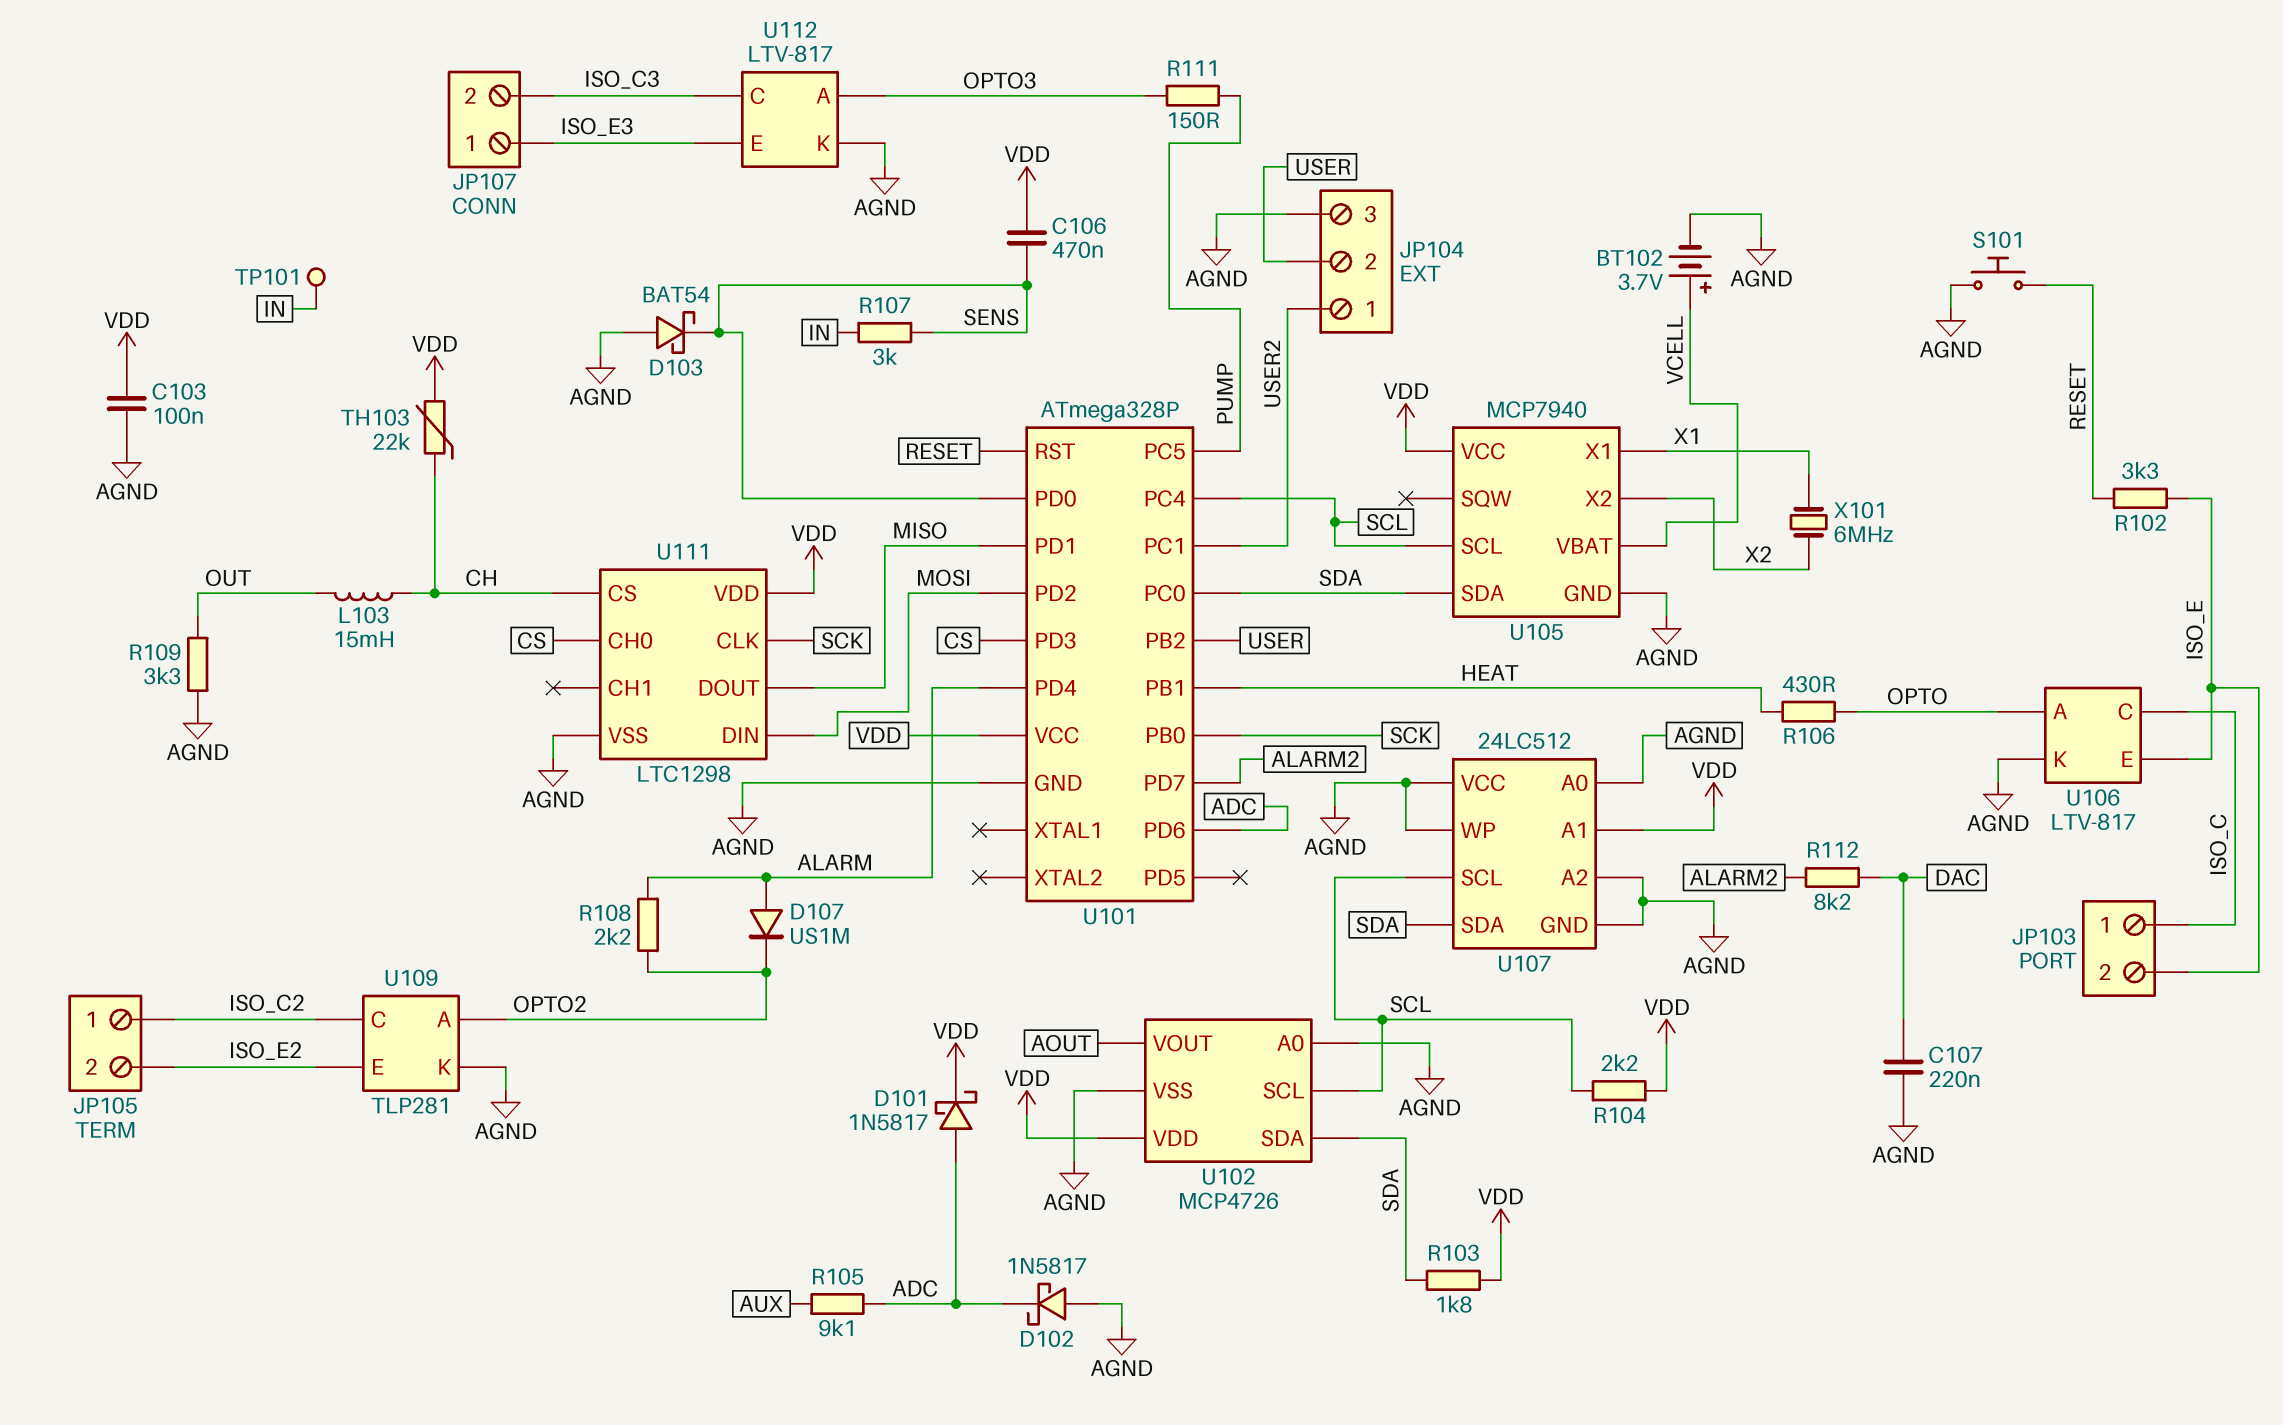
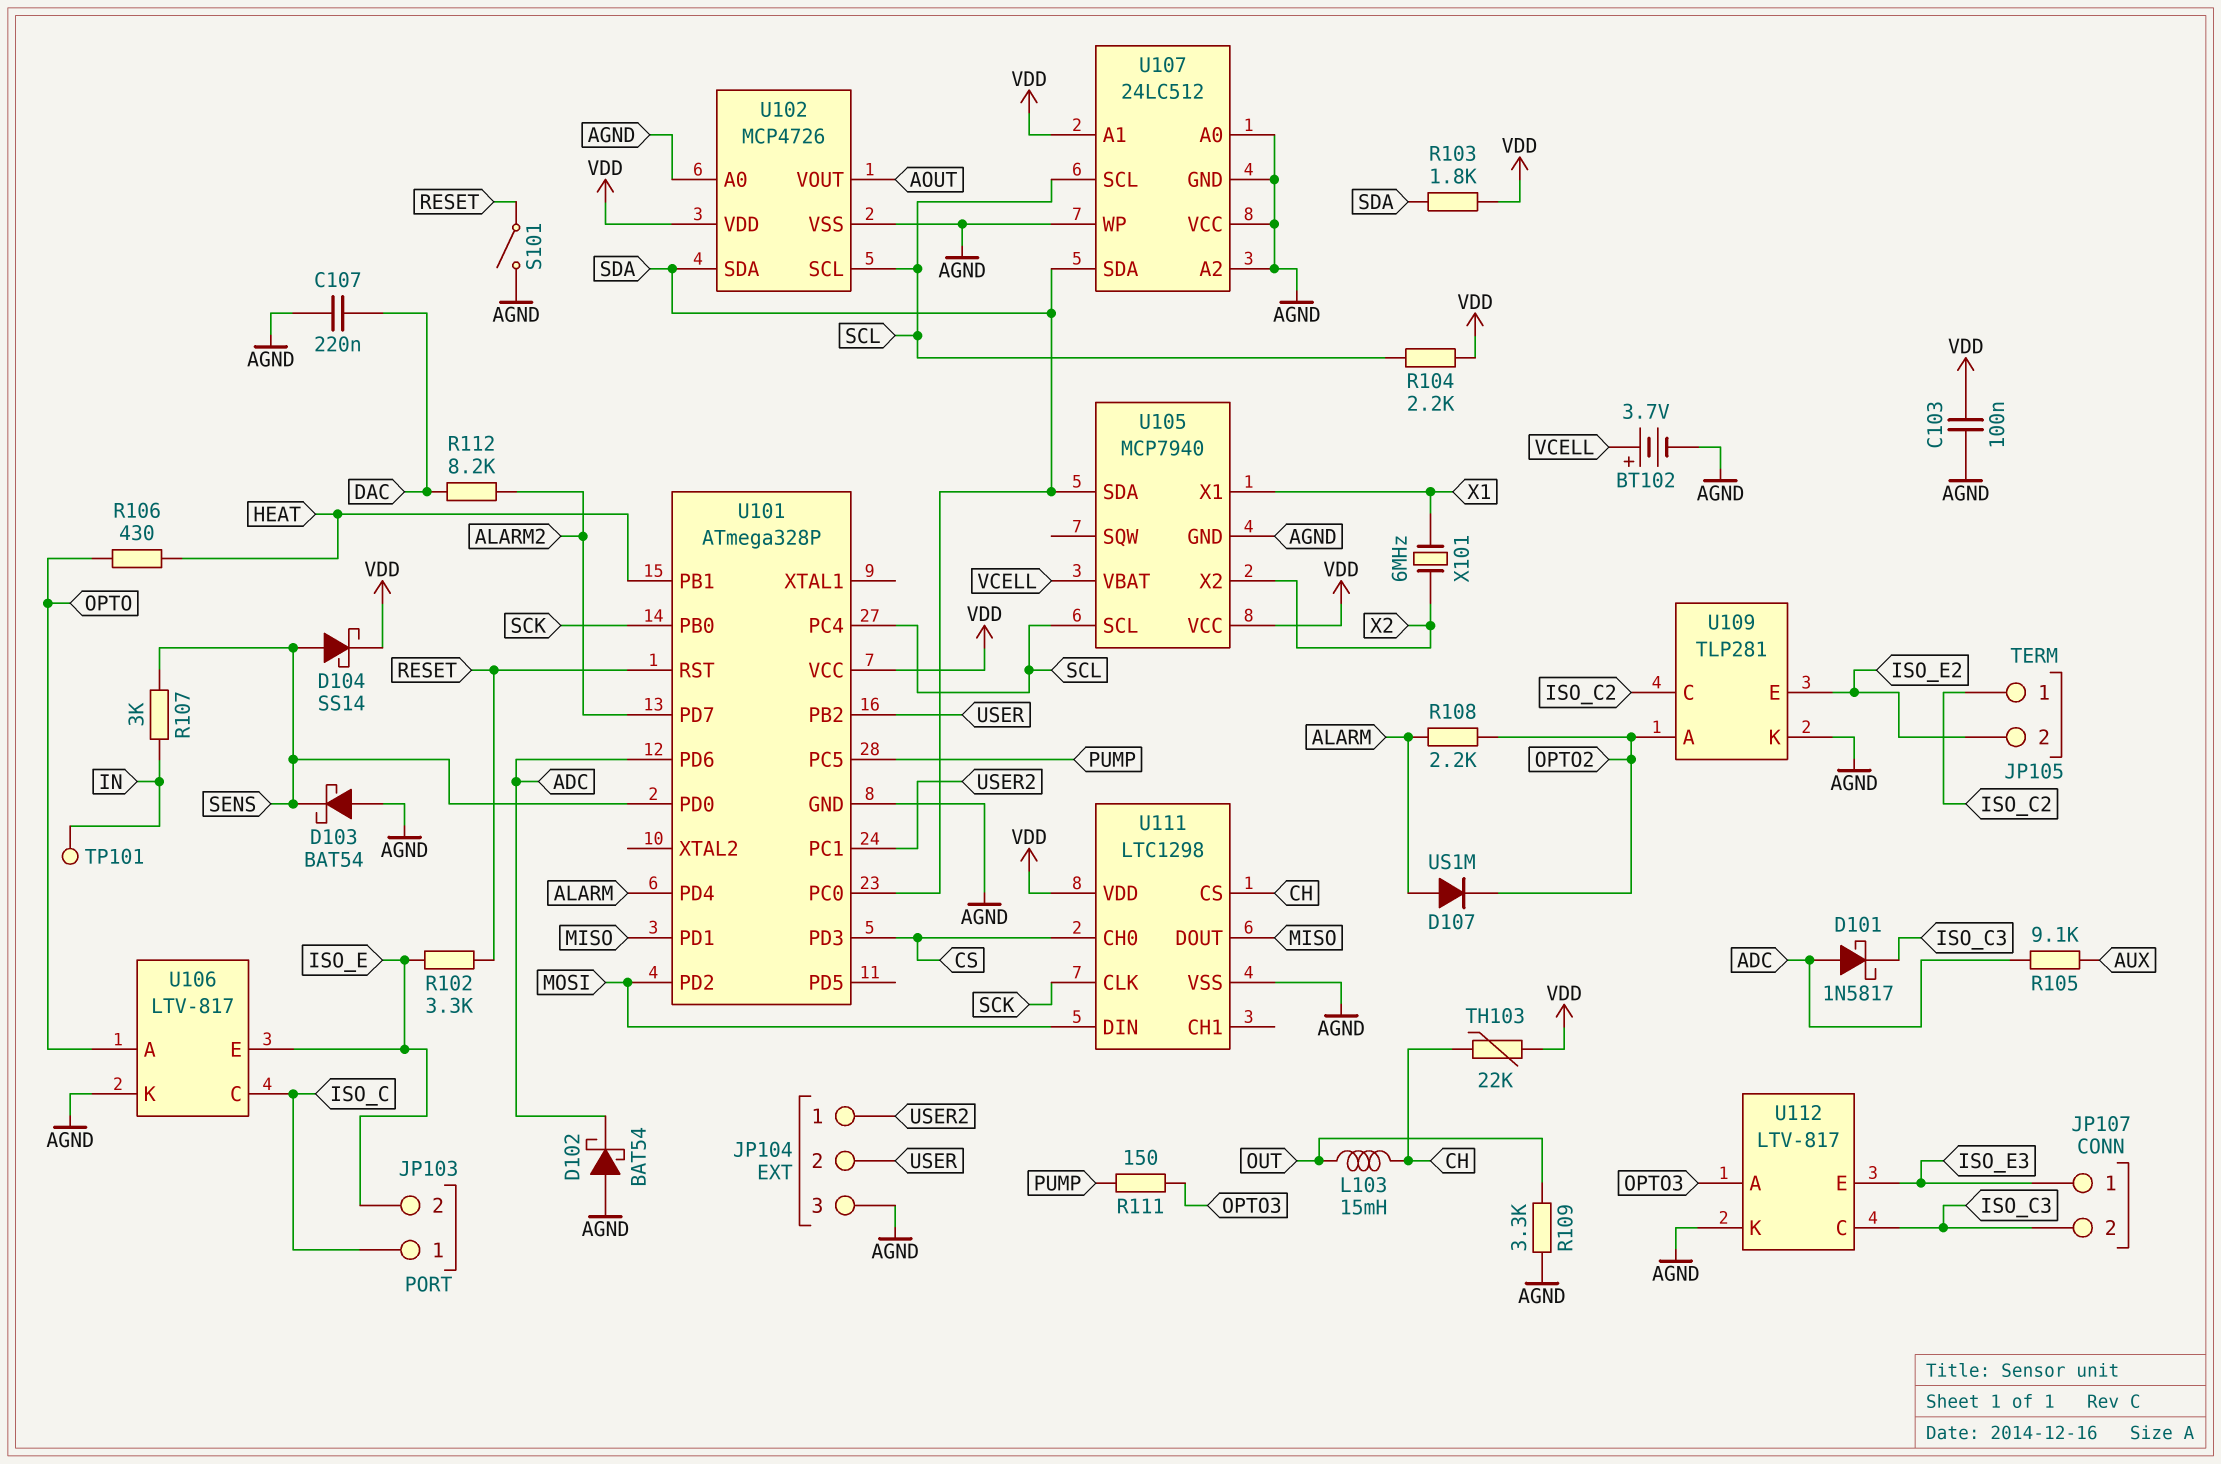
C106: 470nF (SENS, VDD) -> none
D101: schottky 1N5817 (A ADC, K VDD) -> schottky 1N5817 (A ADC, K ISO_C3)
D102: schottky 1N5817 (A AGND, K ADC) -> schottky BAT54 (A AGND, K ADC)
D104: none -> schottky SS14 (A SENS, K VDD)
S101: button (AGND, RESET) -> switch (AGND, RESET)

